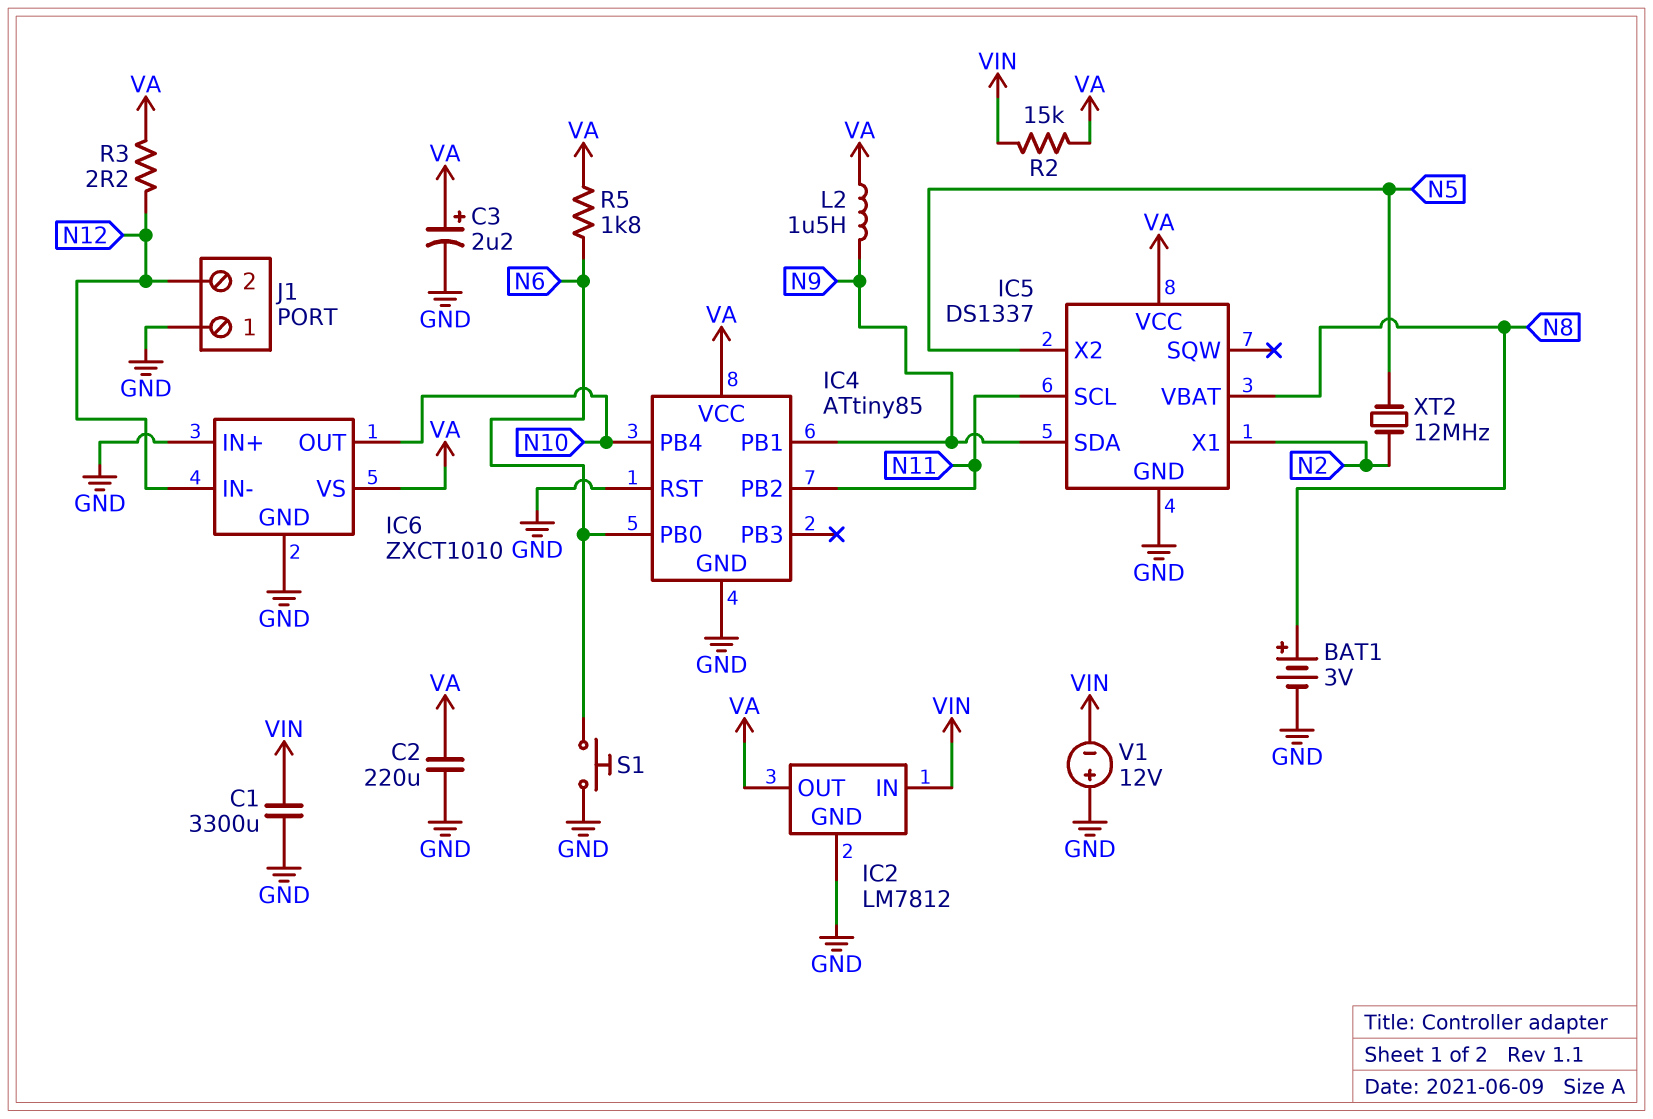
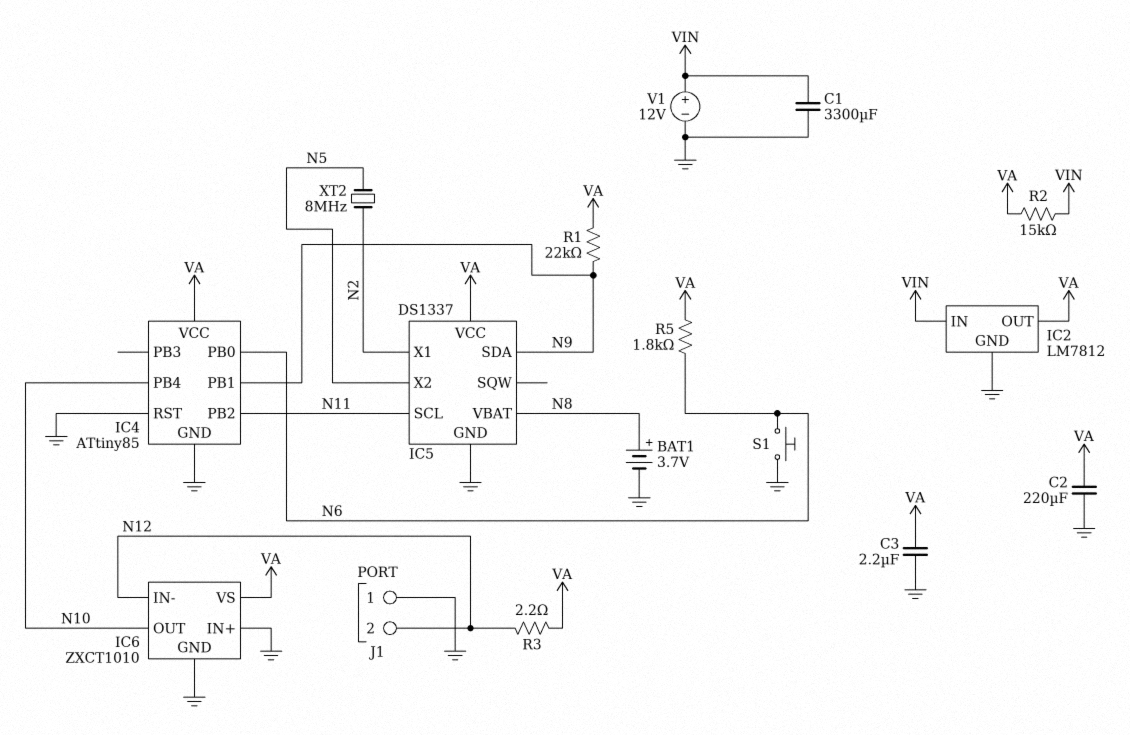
BAT1: 3V (plus N8, minus GND) -> 3.7V (plus N8, minus GND)
C3: 2.2uF (plus VA, minus GND) -> 2.2uF (GND, VA)
L2: 1.5uH (N9, VA) -> none
R1: none -> 22k (N9, VA)
V1: 12V (plus GND, minus VIN) -> 12V (plus VIN, minus GND)
XT2: 12MHz (N2, N5) -> 8MHz (N2, N5)

